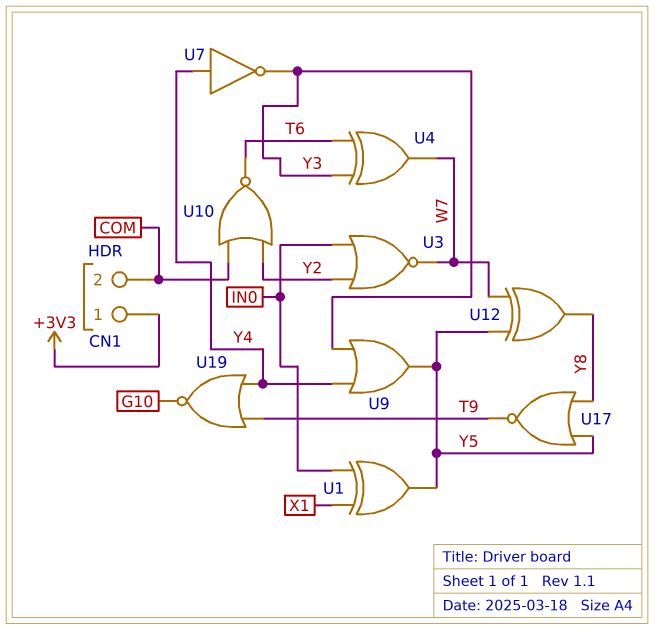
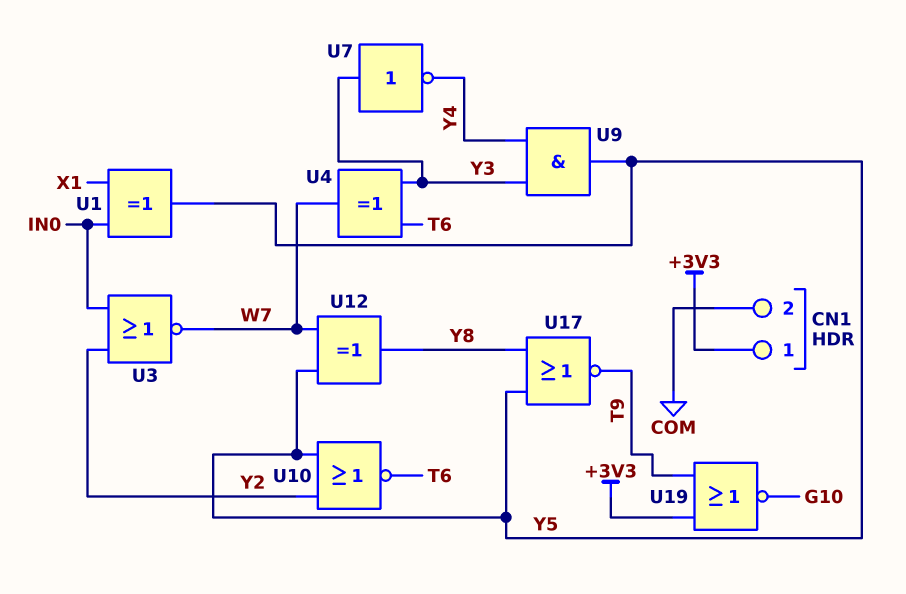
U7: NOT (in Y4, out Y3) -> NOT (in Y3, out Y4)
U9: OR (in Y3, in Y4, out Y5) -> AND (in Y3, in Y4, out Y5)
U10: NOR (in COM, in Y2, out T6) -> NOR (in Y2, in Y5, out T6)
U19: NOR (in T9, in Y4, out G10) -> NOR (in +3V3, in T9, out G10)

